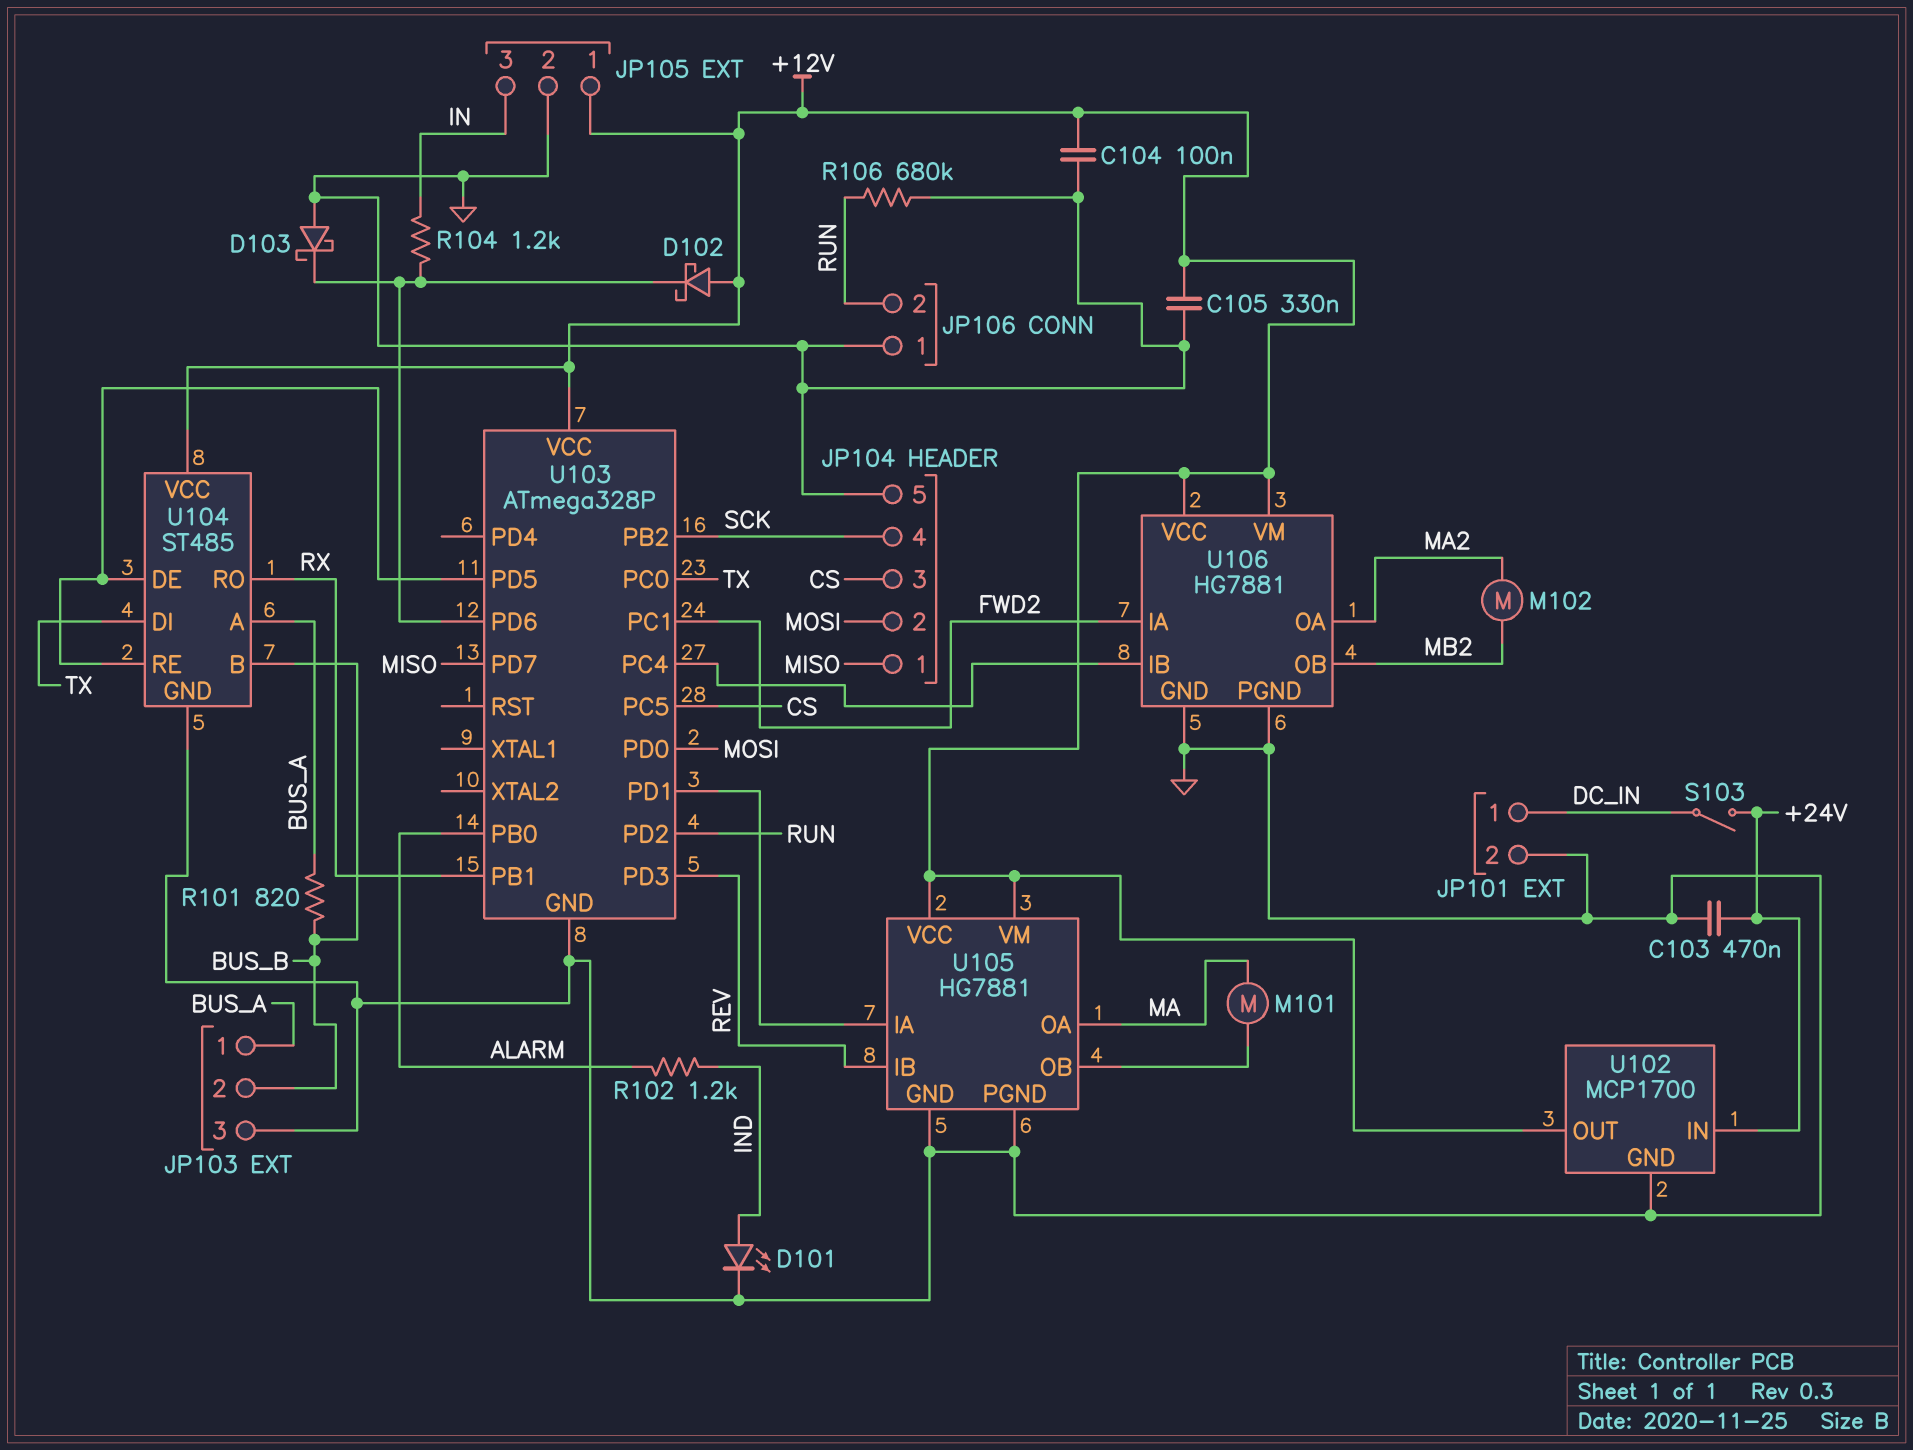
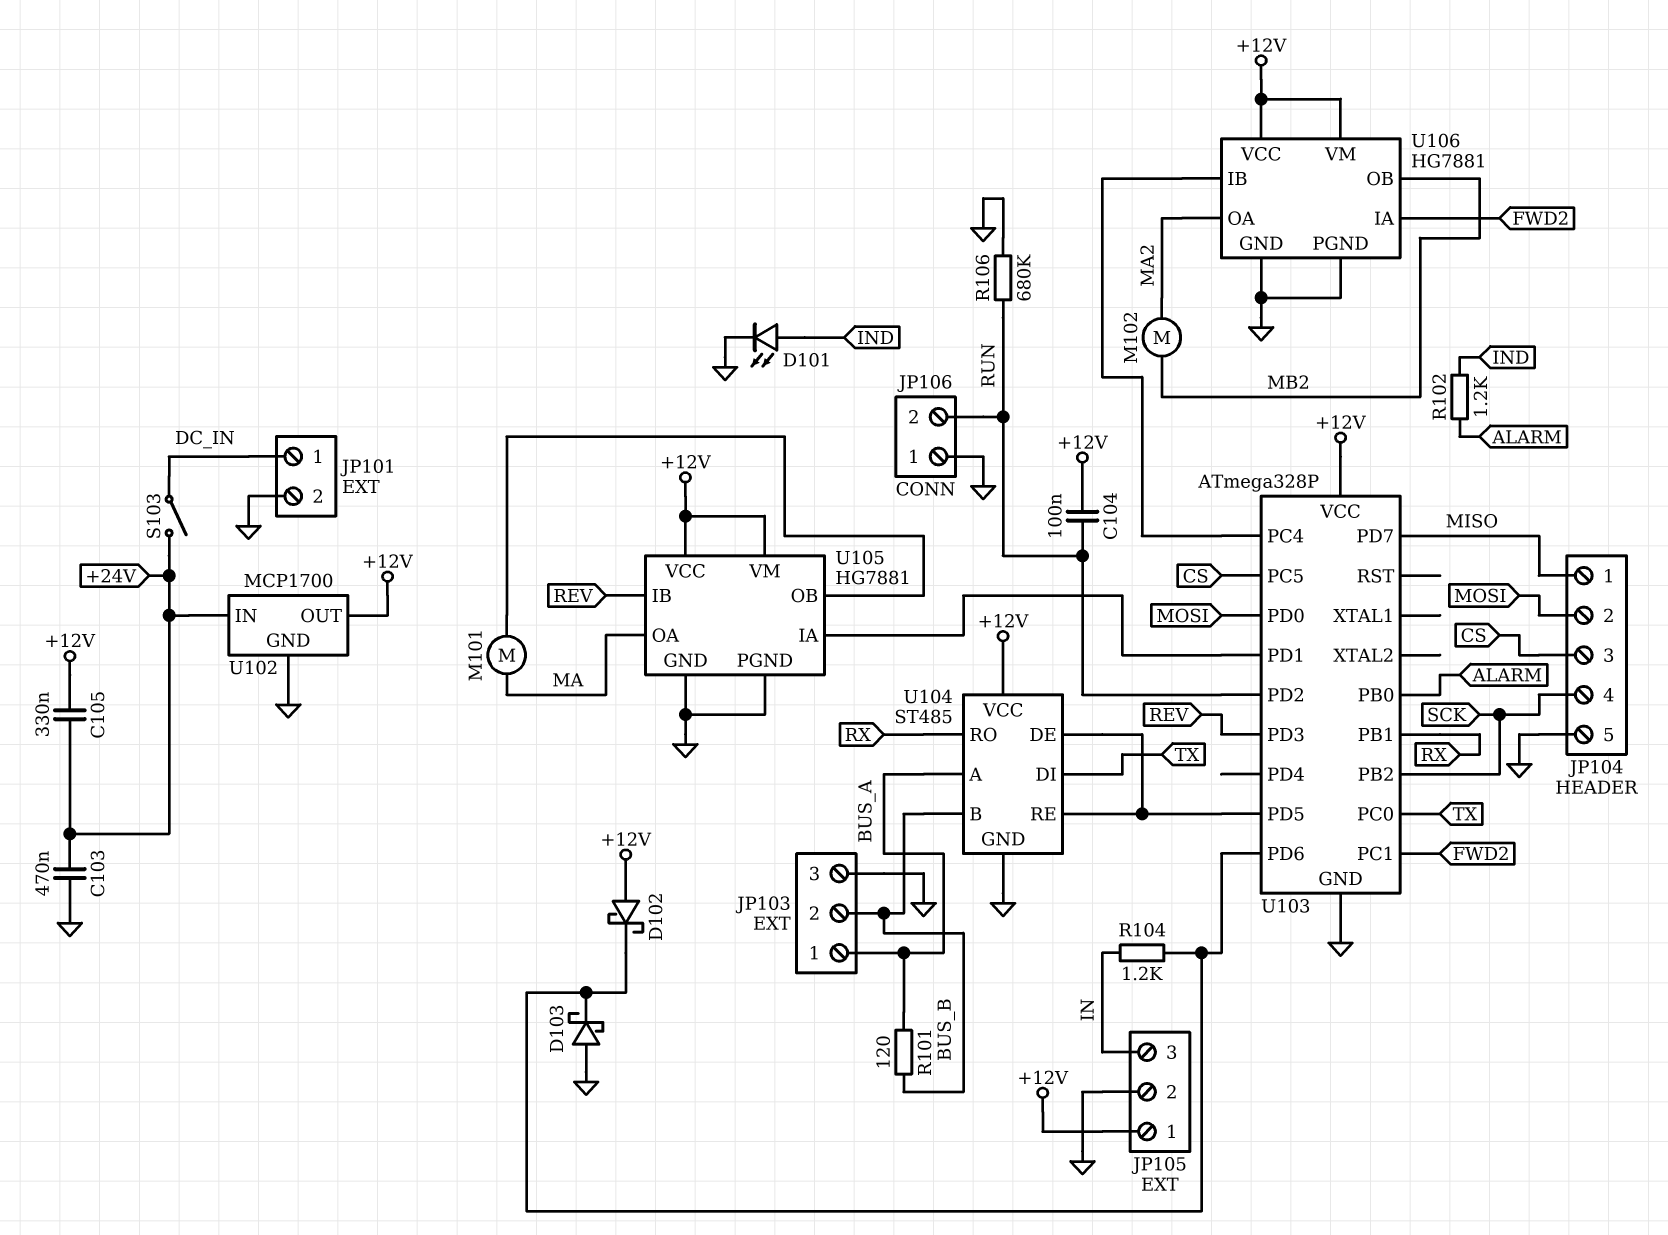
C104: 100nF (+12V, GND) -> 100nF (+12V, RUN)
C105: 330nF (+12V, GND) -> 330nF (+12V, +24V)
R101: 820 (BUS_A, BUS_B) -> 120 (BUS_A, BUS_B)

